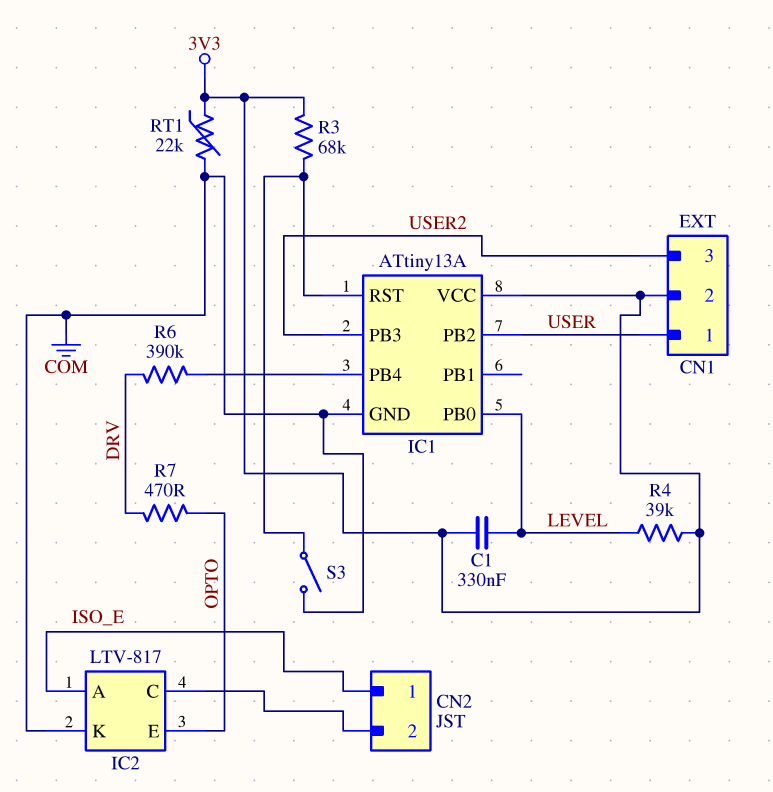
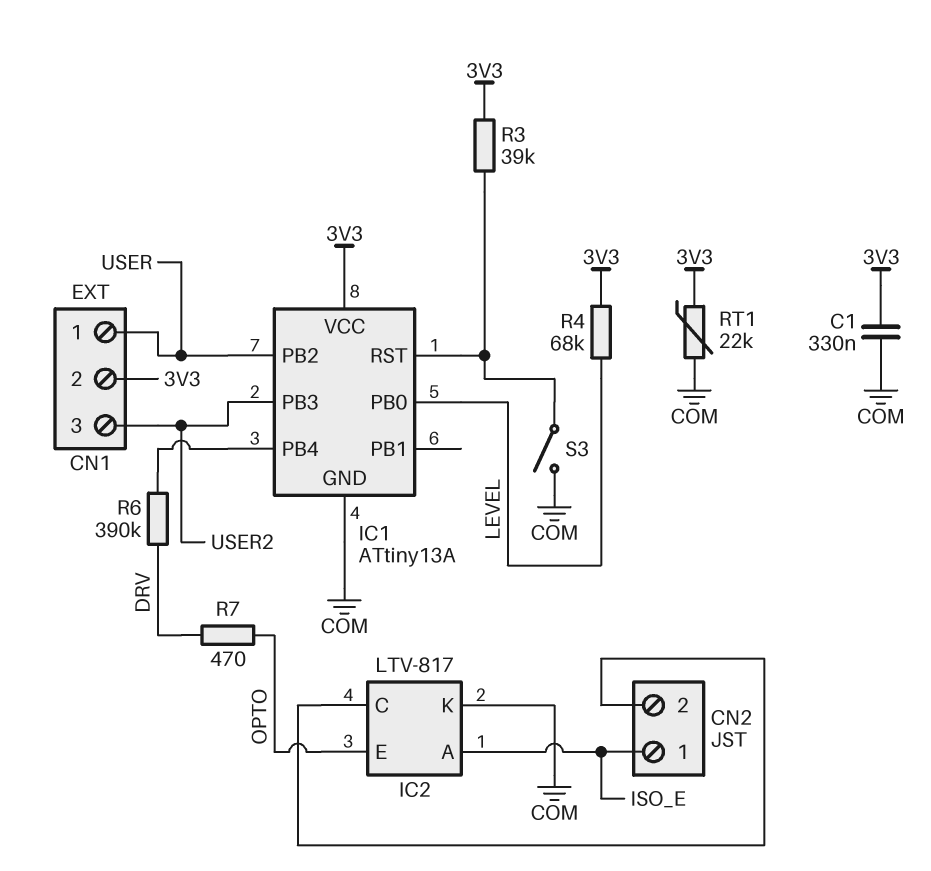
C1: 330nF (3V3, LEVEL) -> 330nF (3V3, COM)
R3: 68k (3V3, IC1/RST) -> 39k (3V3, IC1/RST)
R4: 39k (3V3, LEVEL) -> 68k (3V3, LEVEL)

